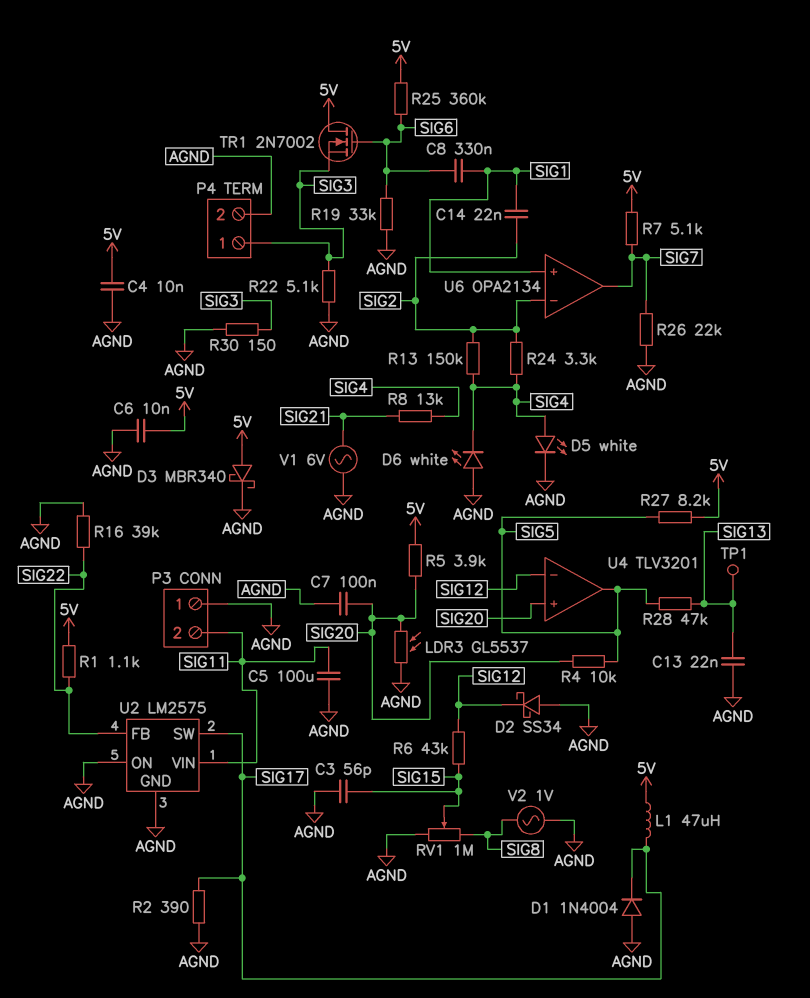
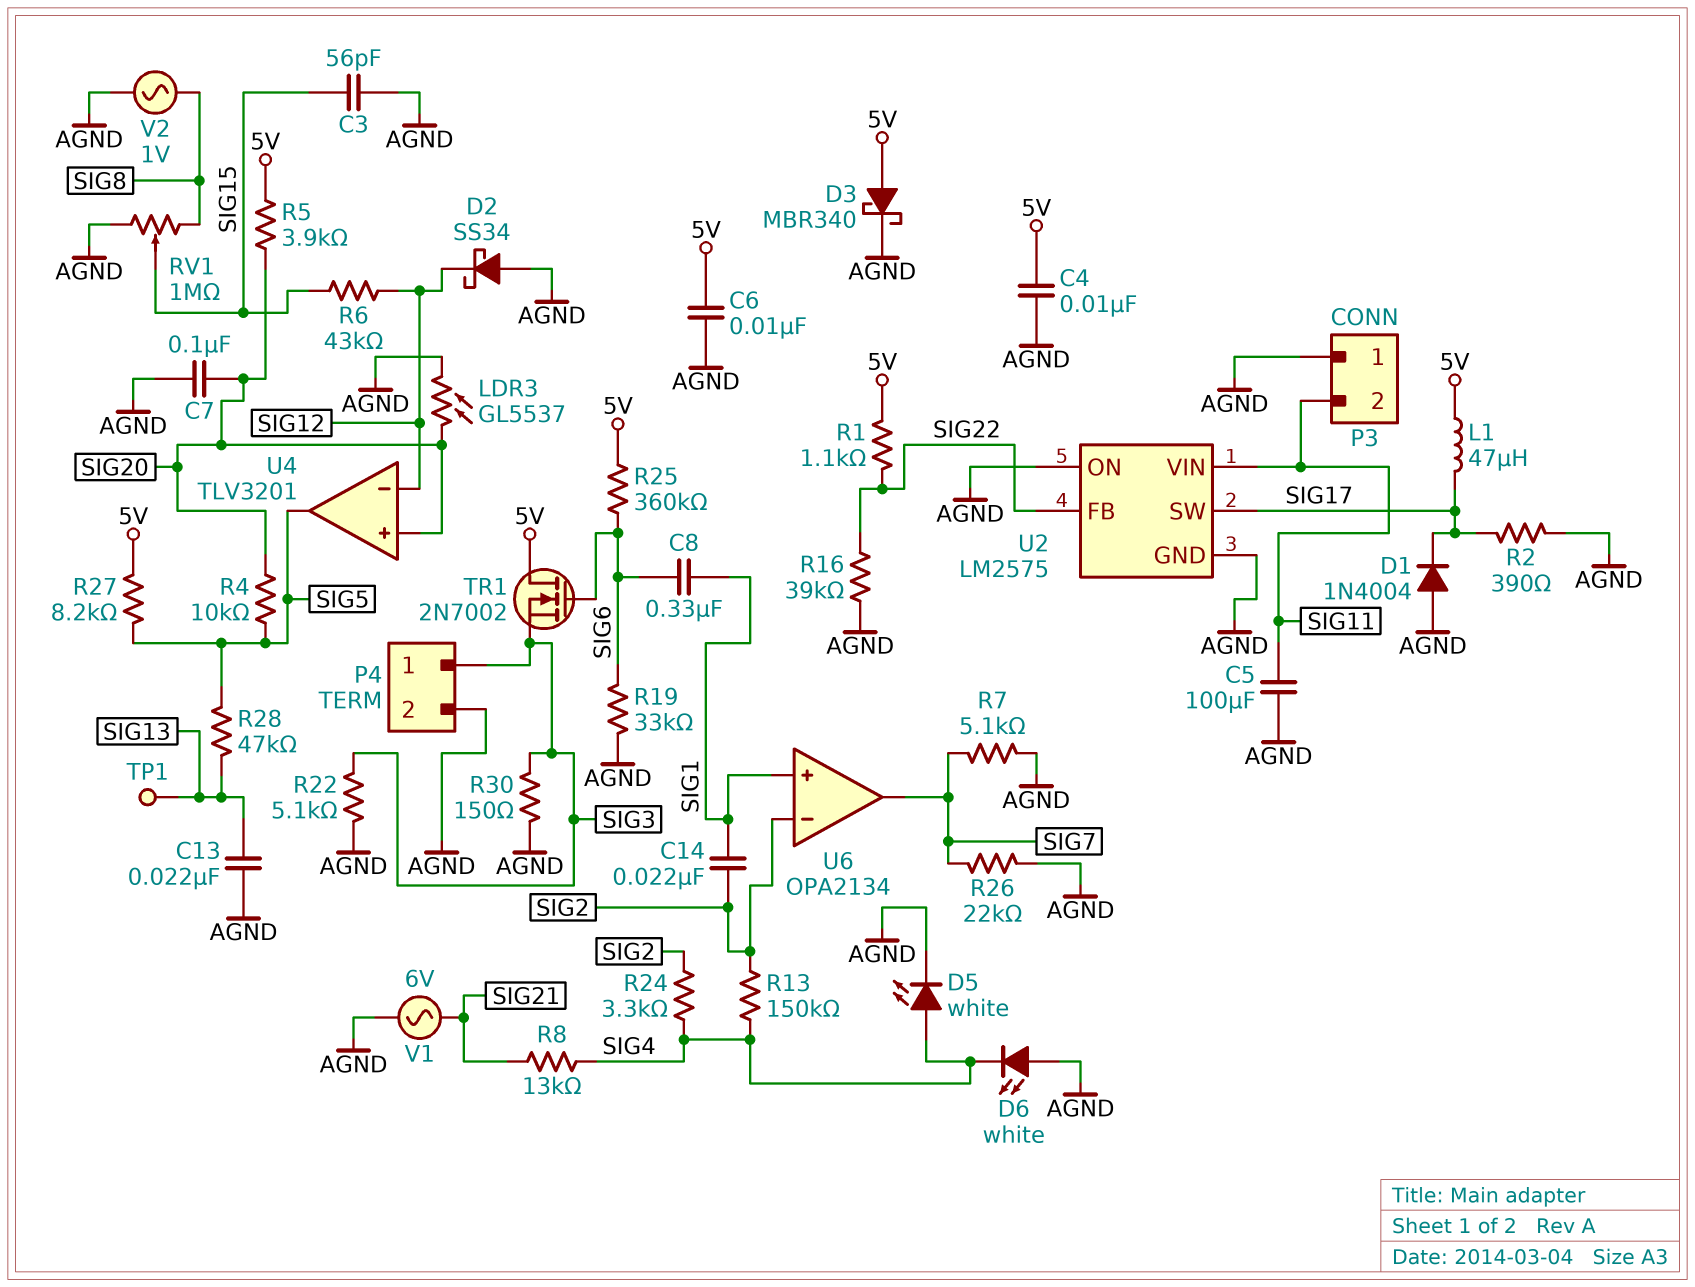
R7: 5.1k (5V, SIG7) -> 5.1k (AGND, SIG7)

